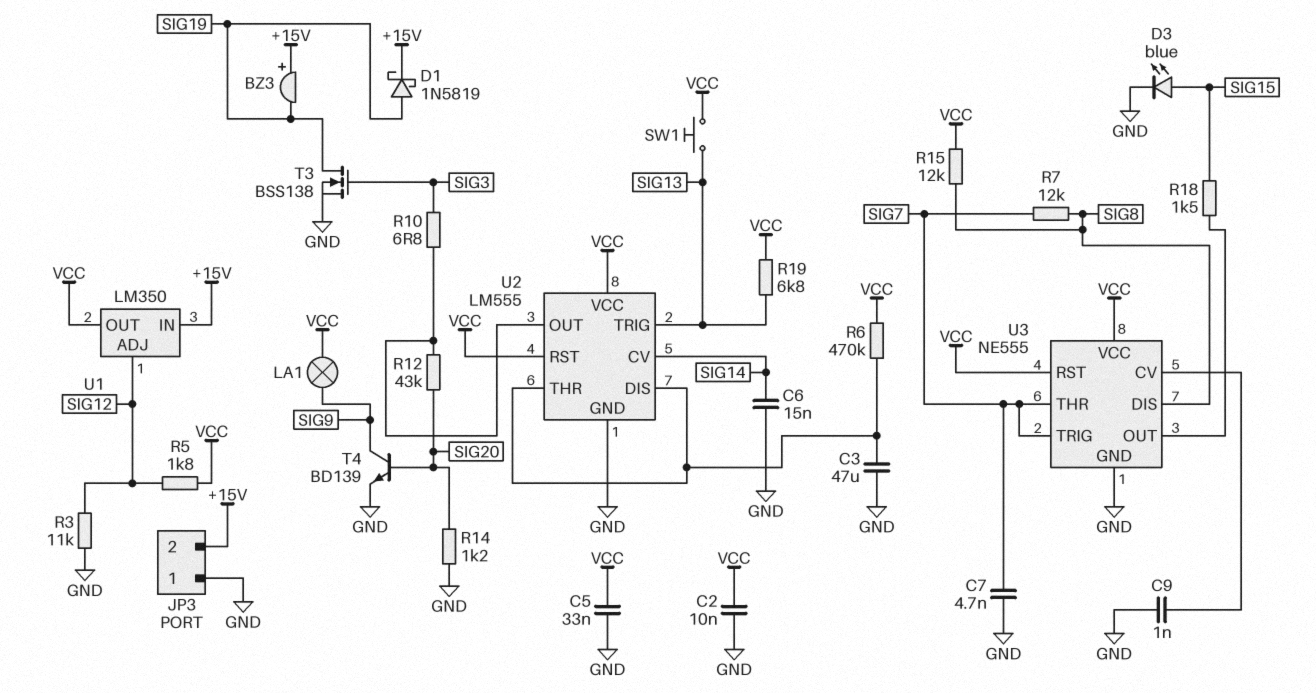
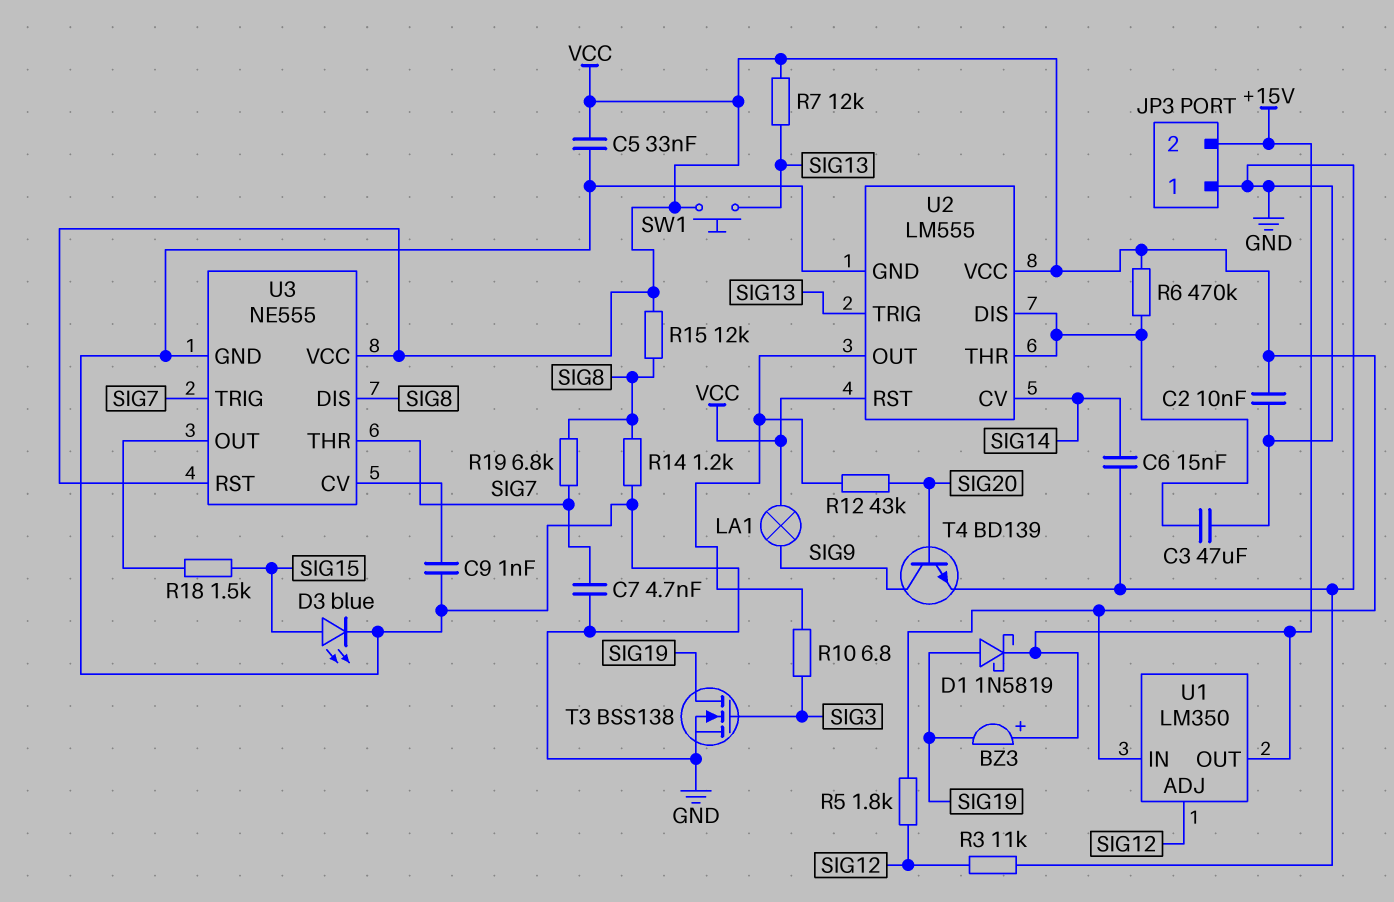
R7: 12k (SIG7, SIG8) -> 12k (SIG13, VCC)
R14: 1.2k (GND, SIG20) -> 1.2k (GND, SIG8)
R19: 6.8k (SIG13, VCC) -> 6.8k (SIG7, SIG8)
U1 pin IN: +15V -> VCC
U1 pin OUT: VCC -> +15V

